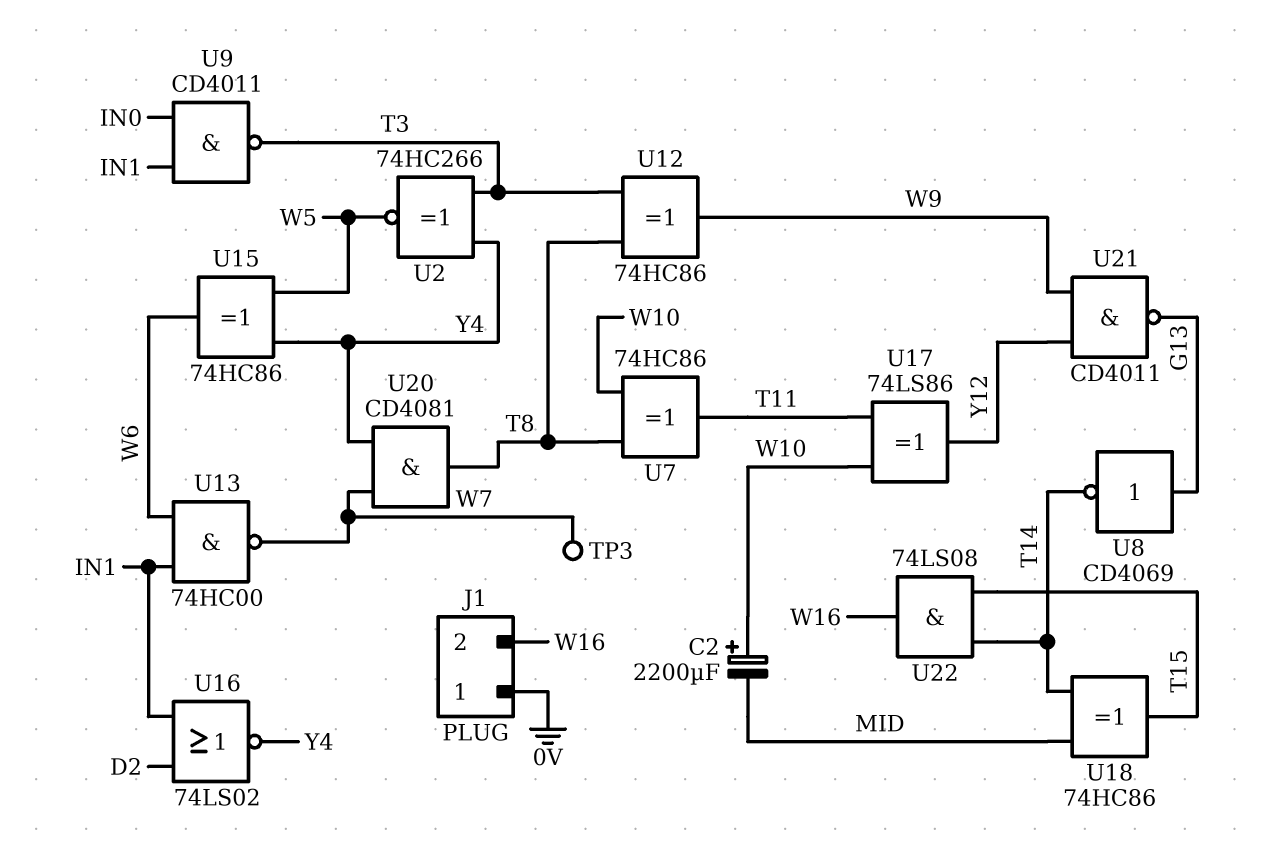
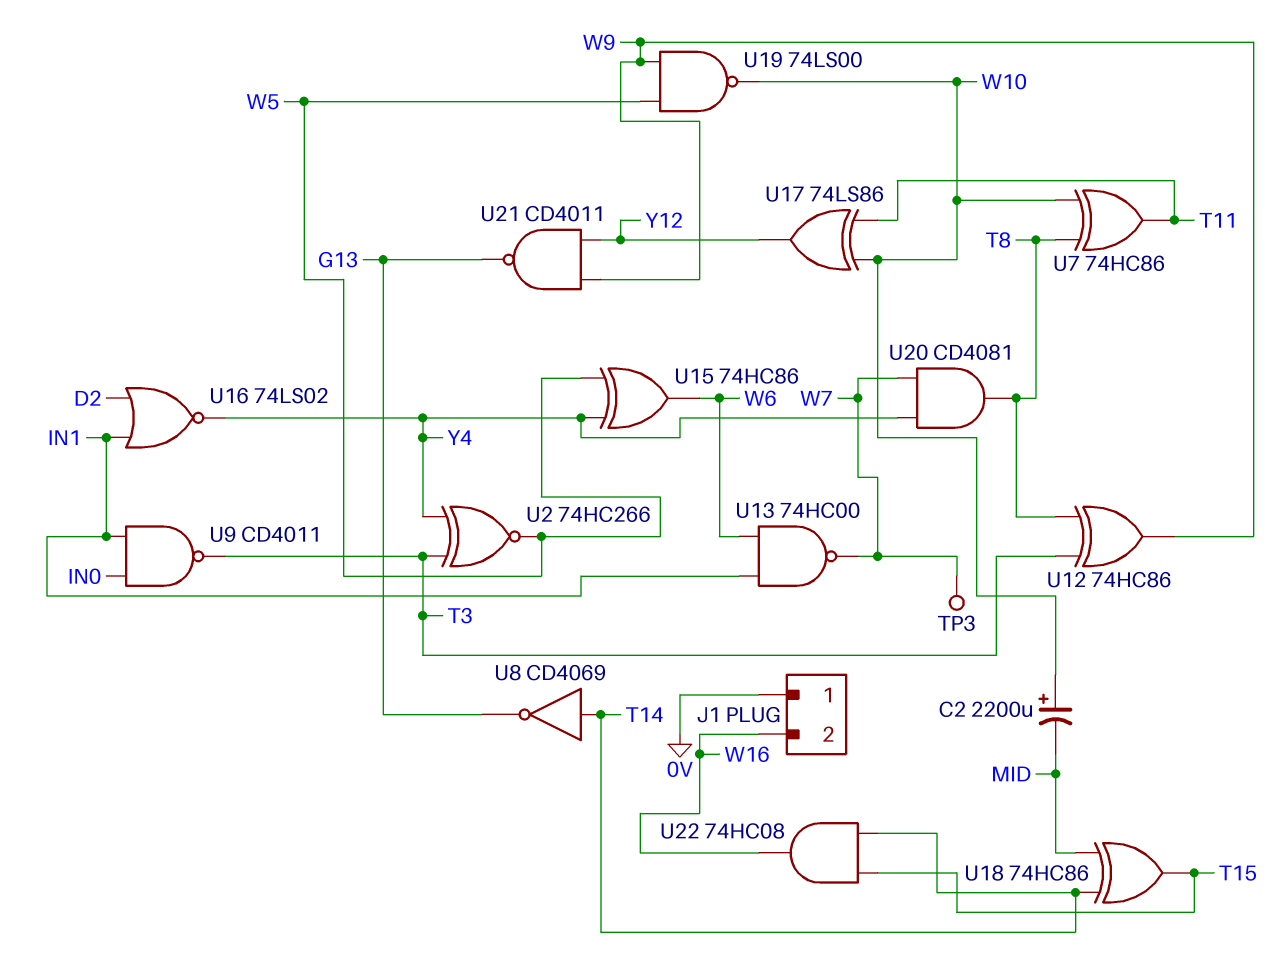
U8: NOT CD4069 (in G13, out T14) -> NOT CD4069 (in T14, out G13)
U19: none -> NAND 74LS00 (in W5, in W9, out W10)
U22: AND 74LS08 (in T14, in T15, out W16) -> AND 74HC08 (in T14, in T15, out W16)

